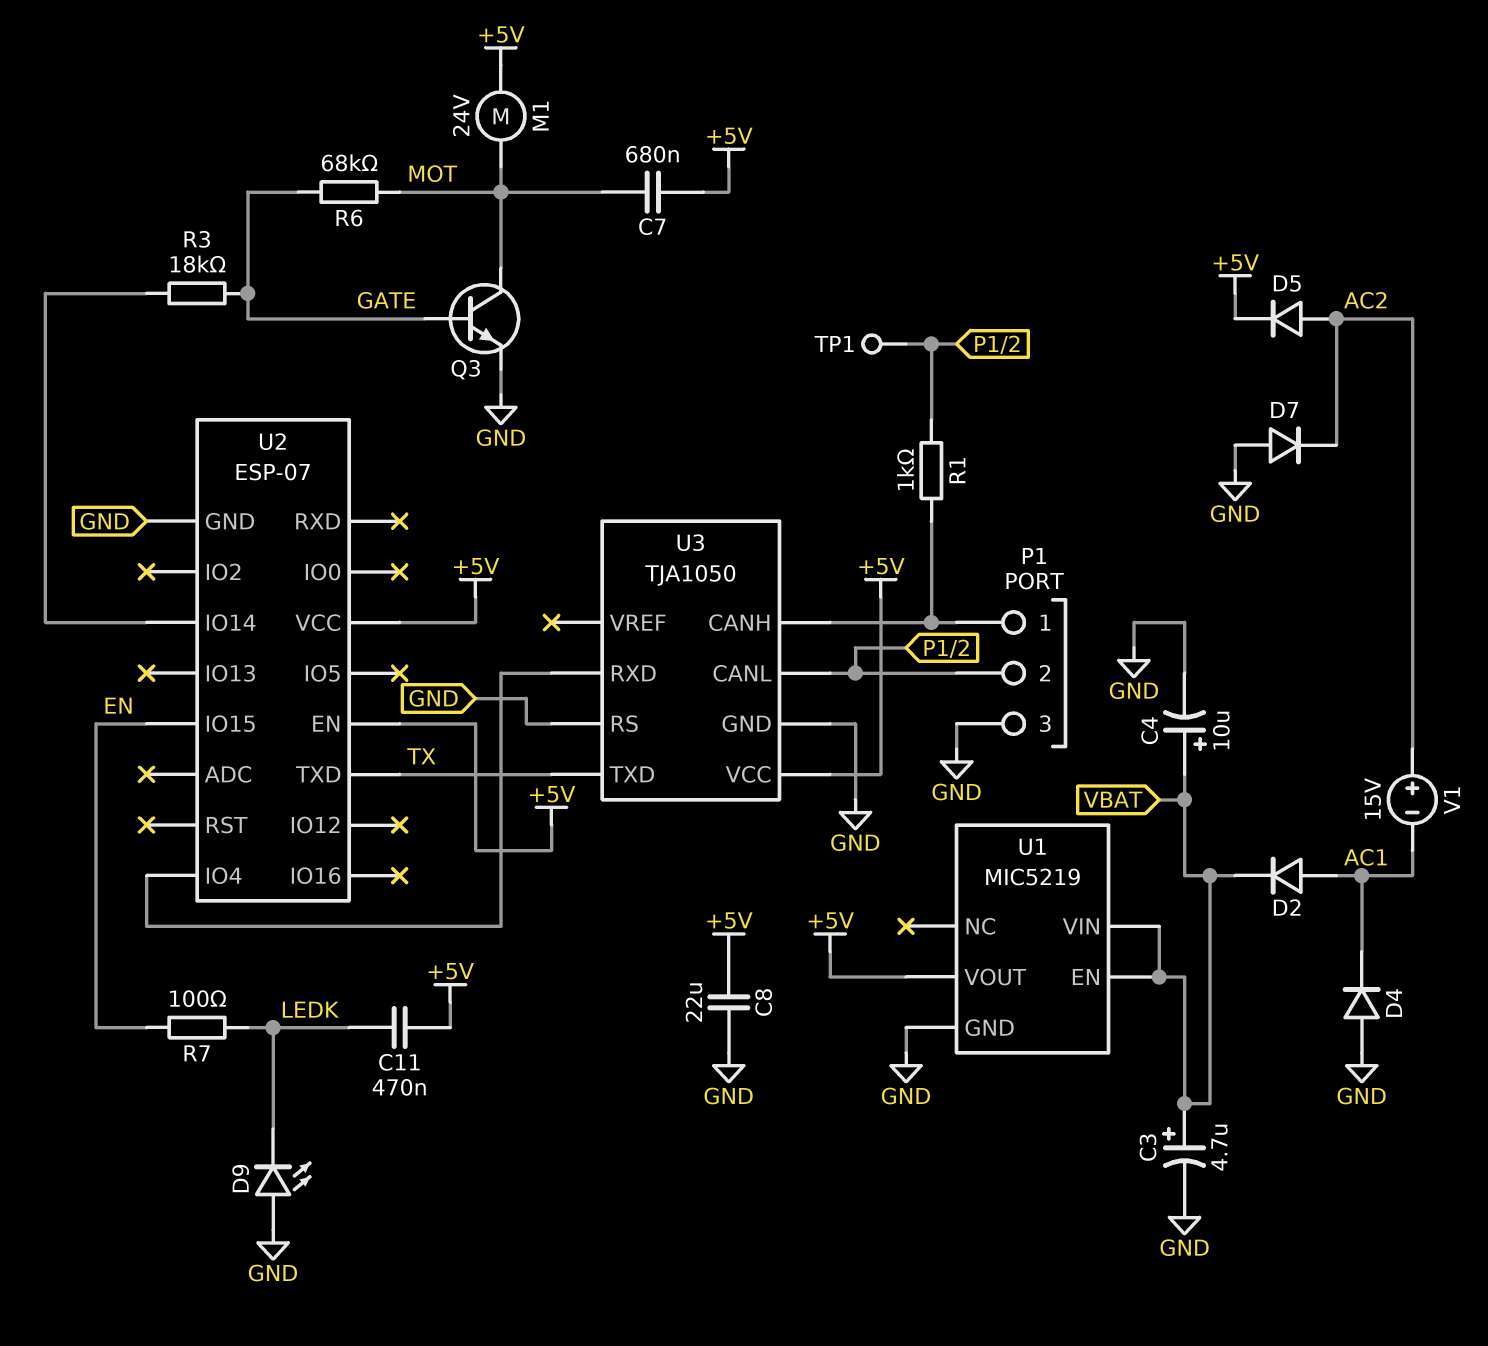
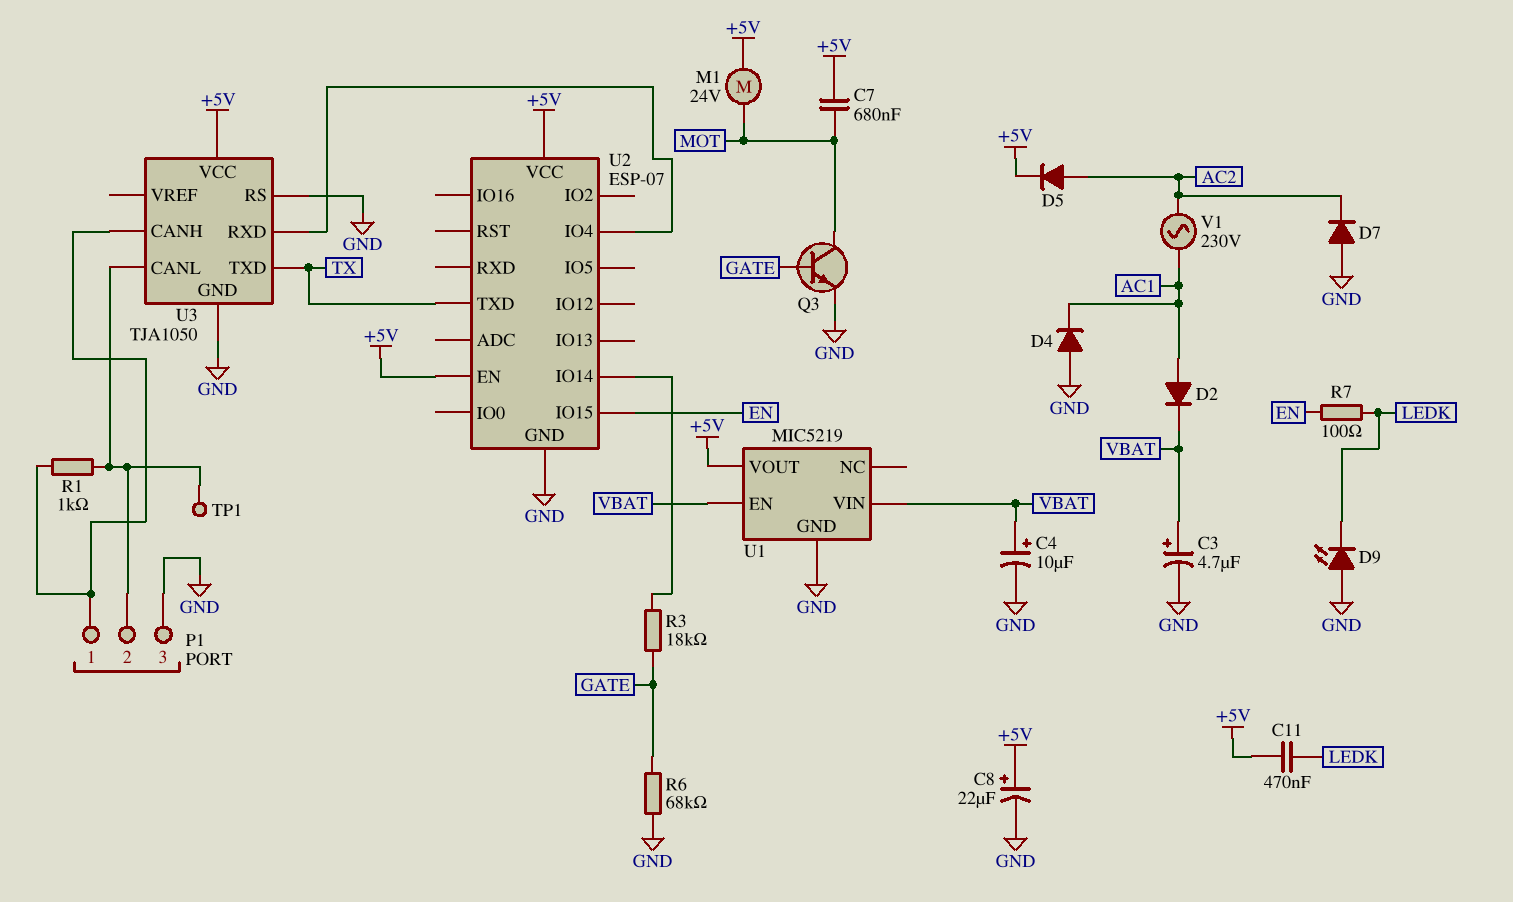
C8: 22uF (+5V, GND) -> 22uF (plus +5V, minus GND)
R6: 68k (GATE, MOT) -> 68k (GATE, GND)
V1: 15V (plus AC2, minus AC1) -> AC 230V (AC1, AC2)

